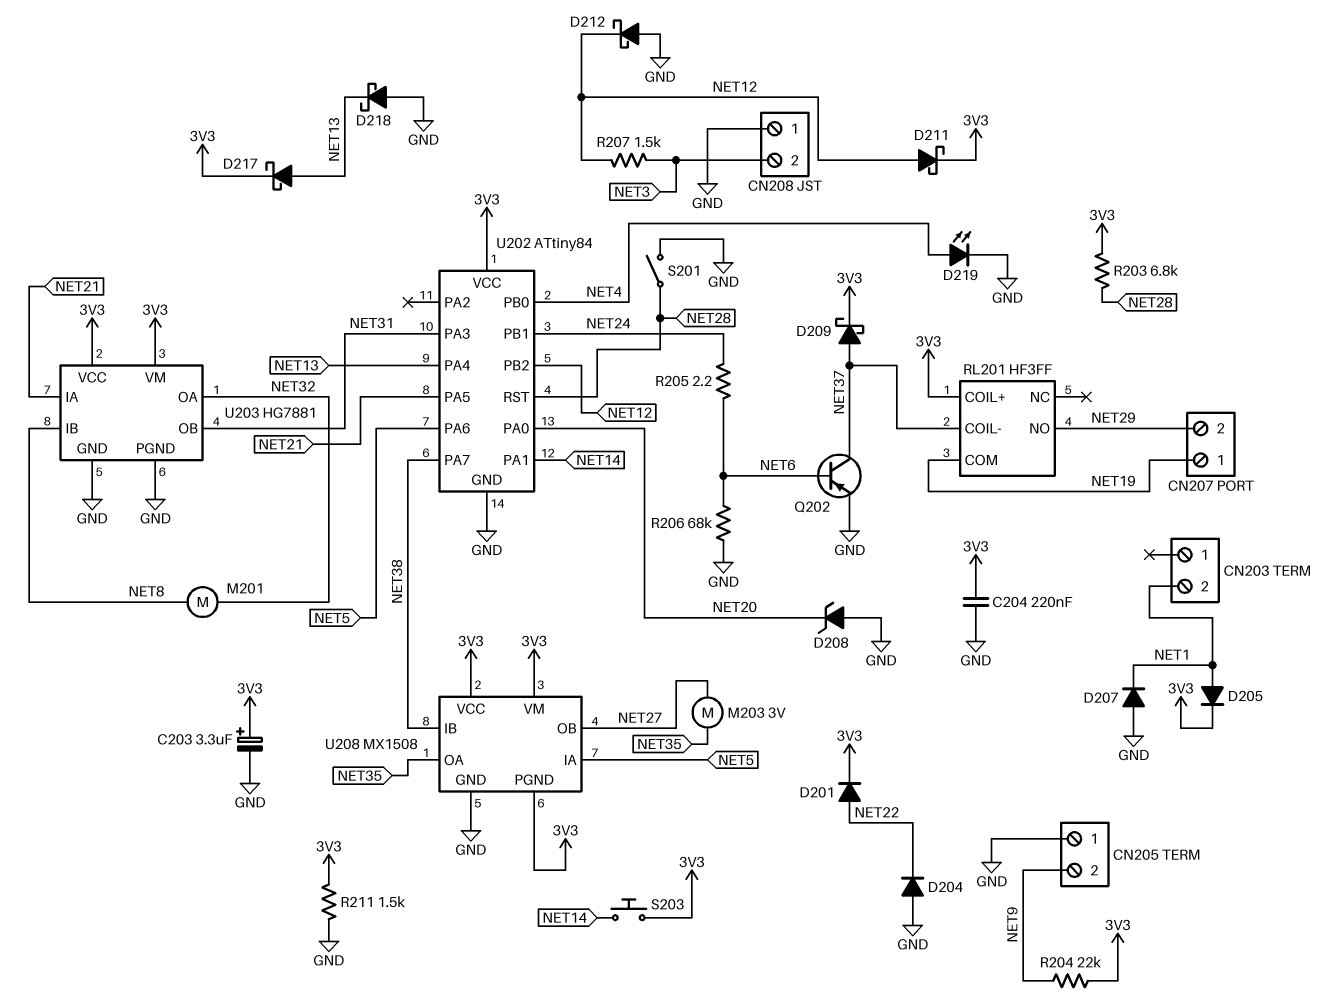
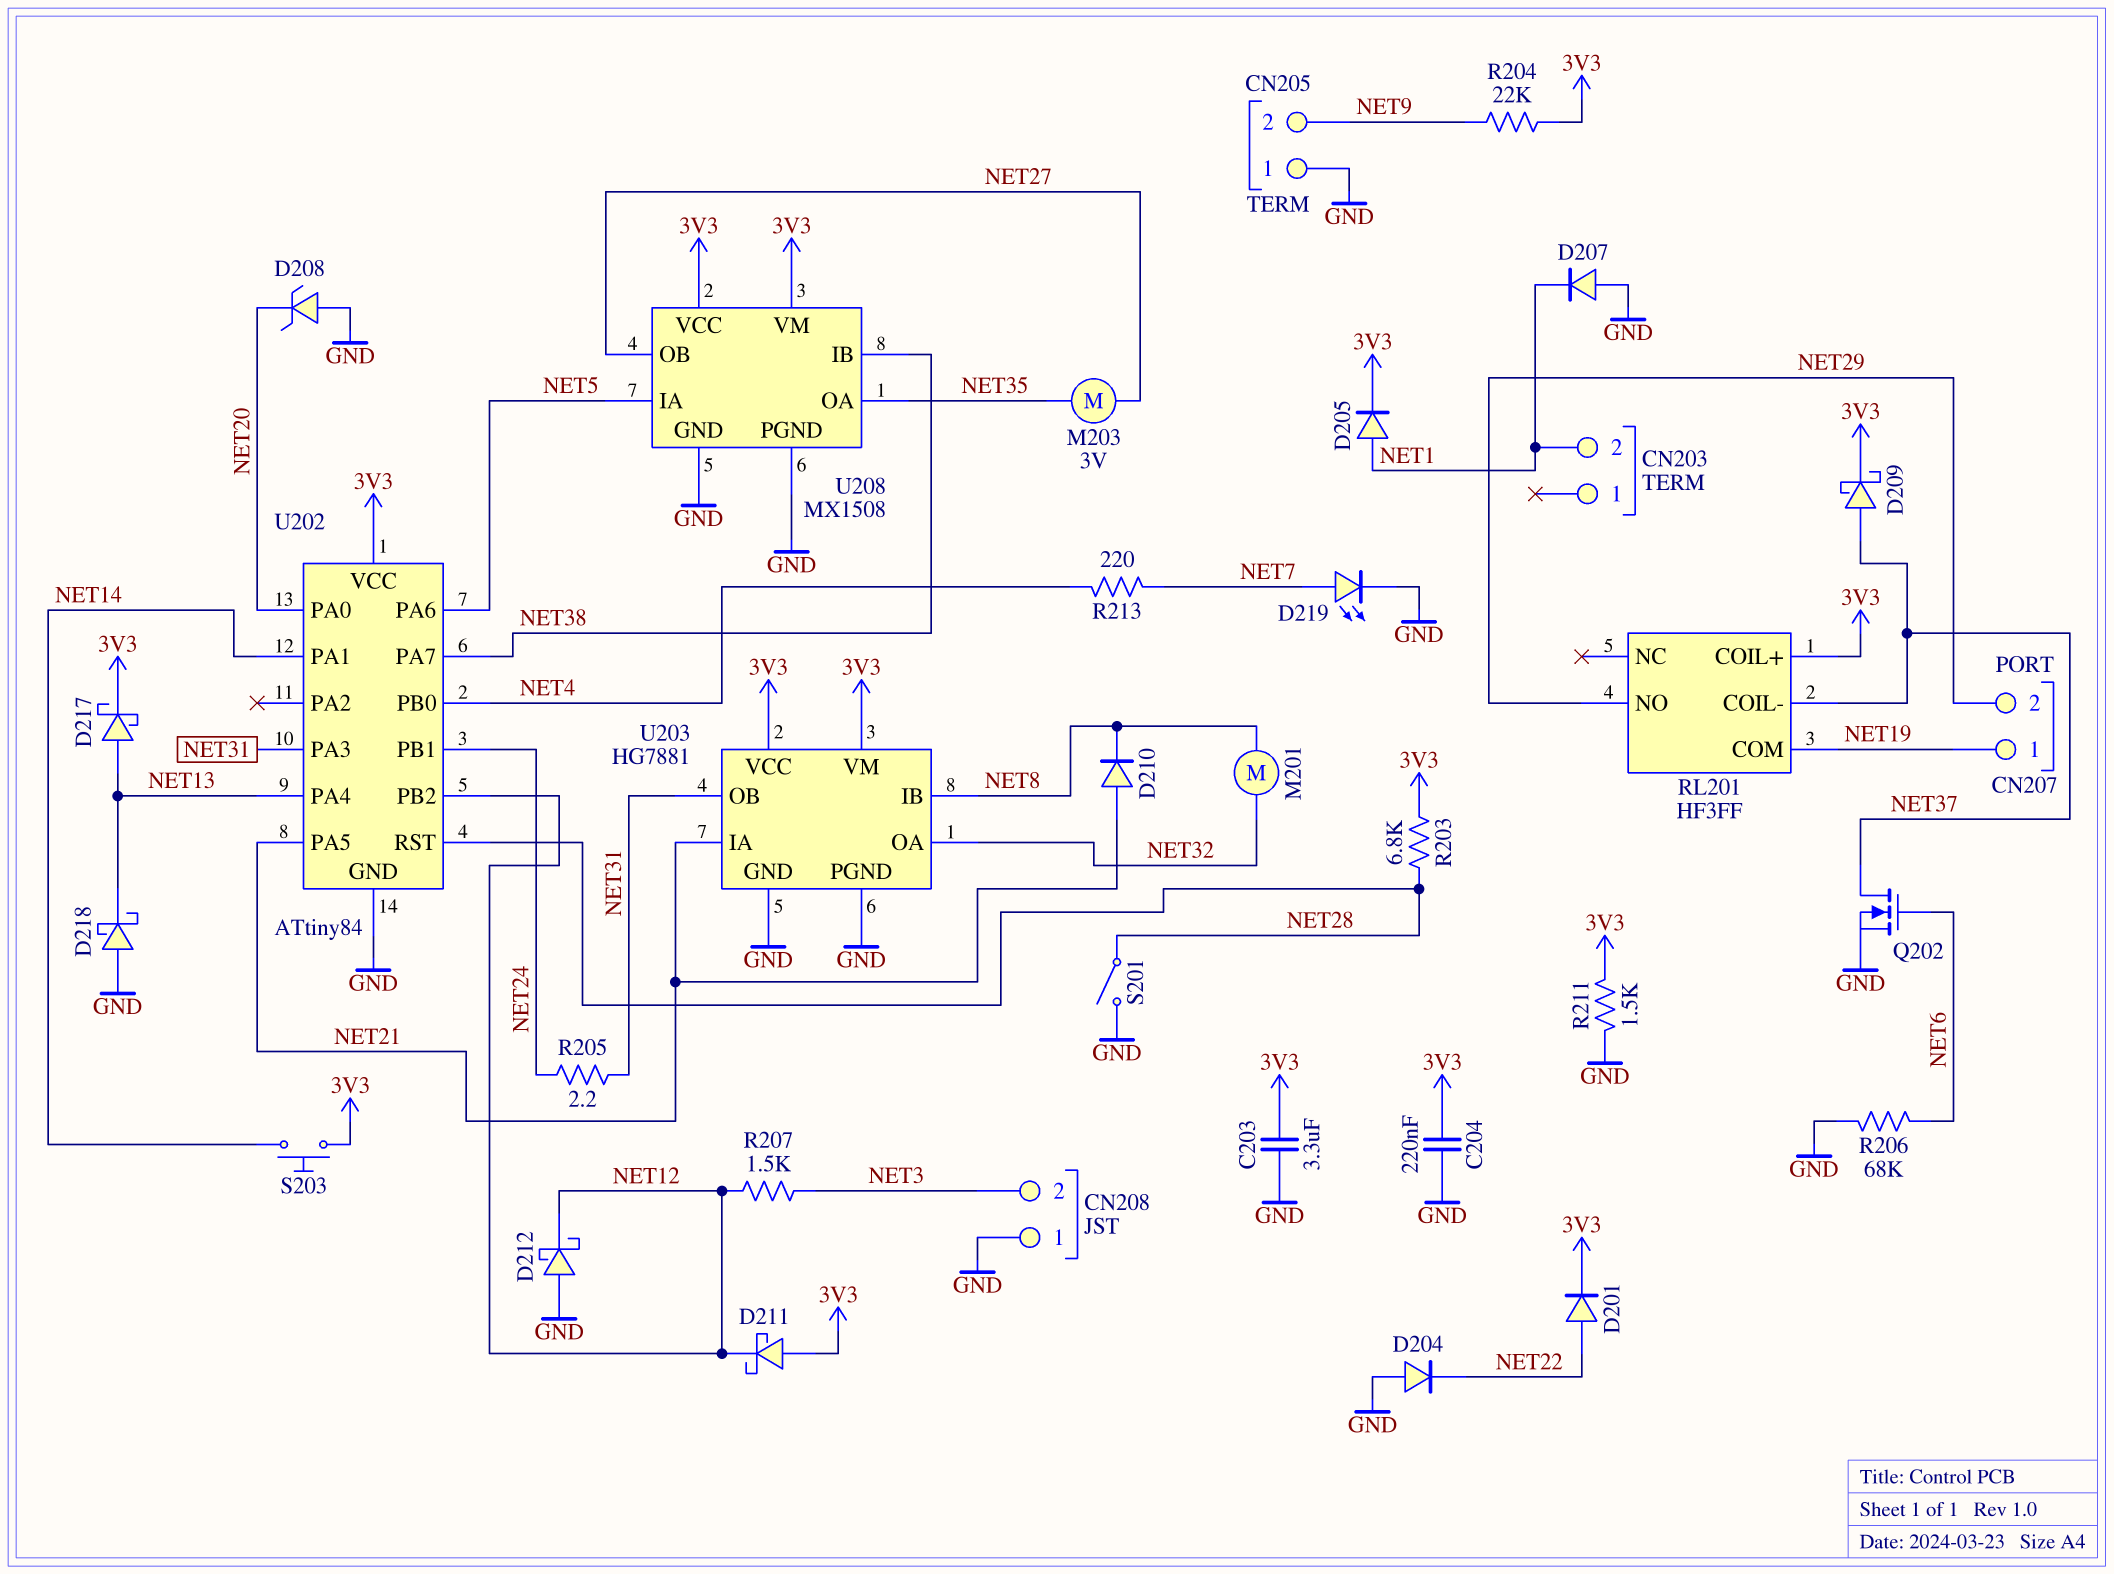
C203: 3.3uF (plus 3V3, minus GND) -> 3.3uF (3V3, GND)
D210: none -> diode (A NET21, K NET8)
D211: schottky (A NET12, K 3V3) -> schottky (A 3V3, K NET12)
D219: LED (A NET4, K GND) -> LED (A NET7, K GND)
Q202: PNP (B NET6, C NET37, E GND) -> NMOS (G NET6, D NET37, S GND)
R205: 2.2 (NET6, NET24) -> 2.2 (NET24, NET31)
R213: none -> 220 (NET4, NET7)
U208 pin PGND: 3V3 -> GND

